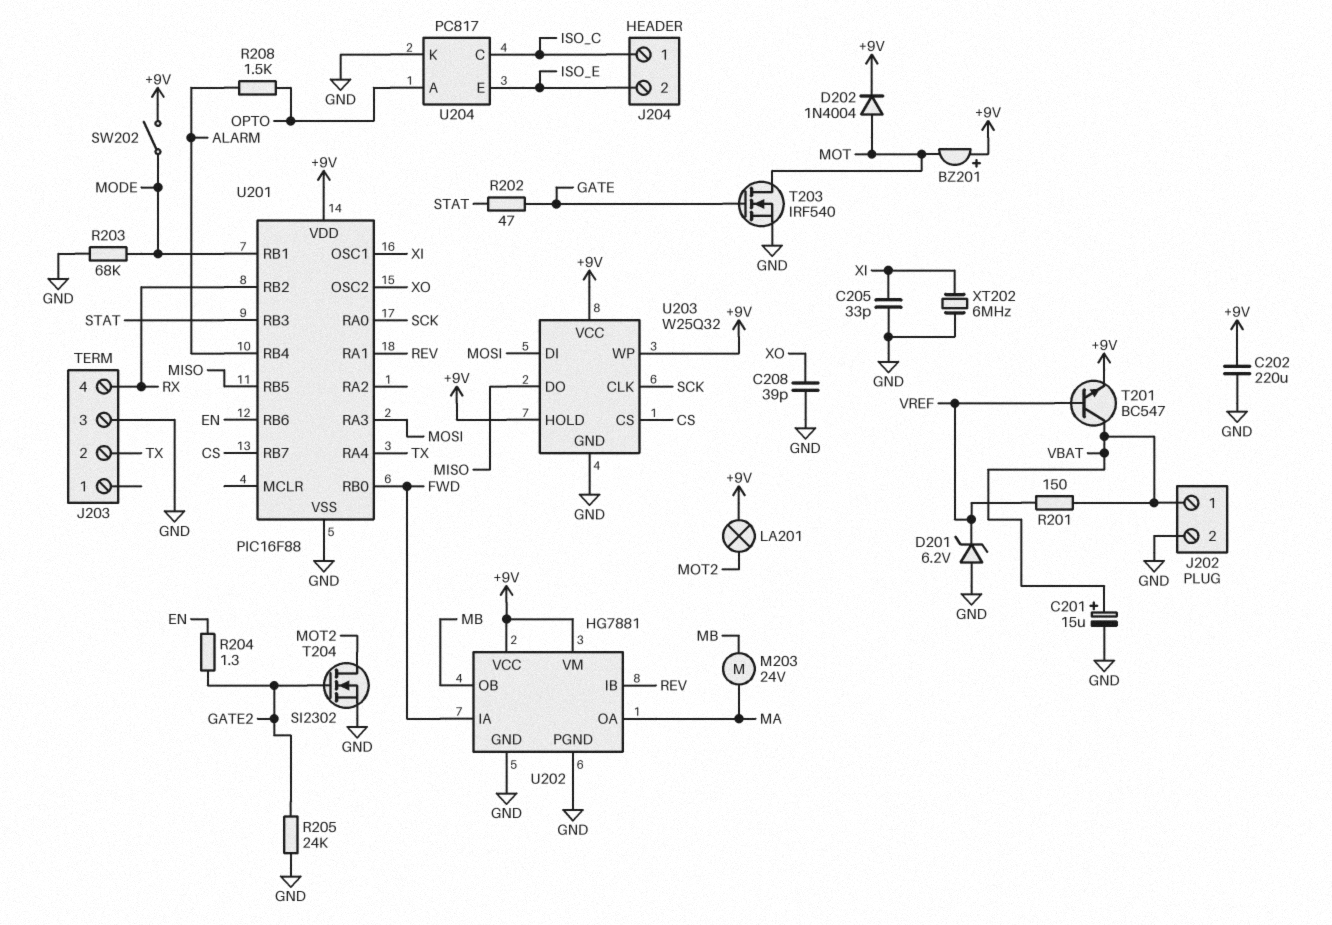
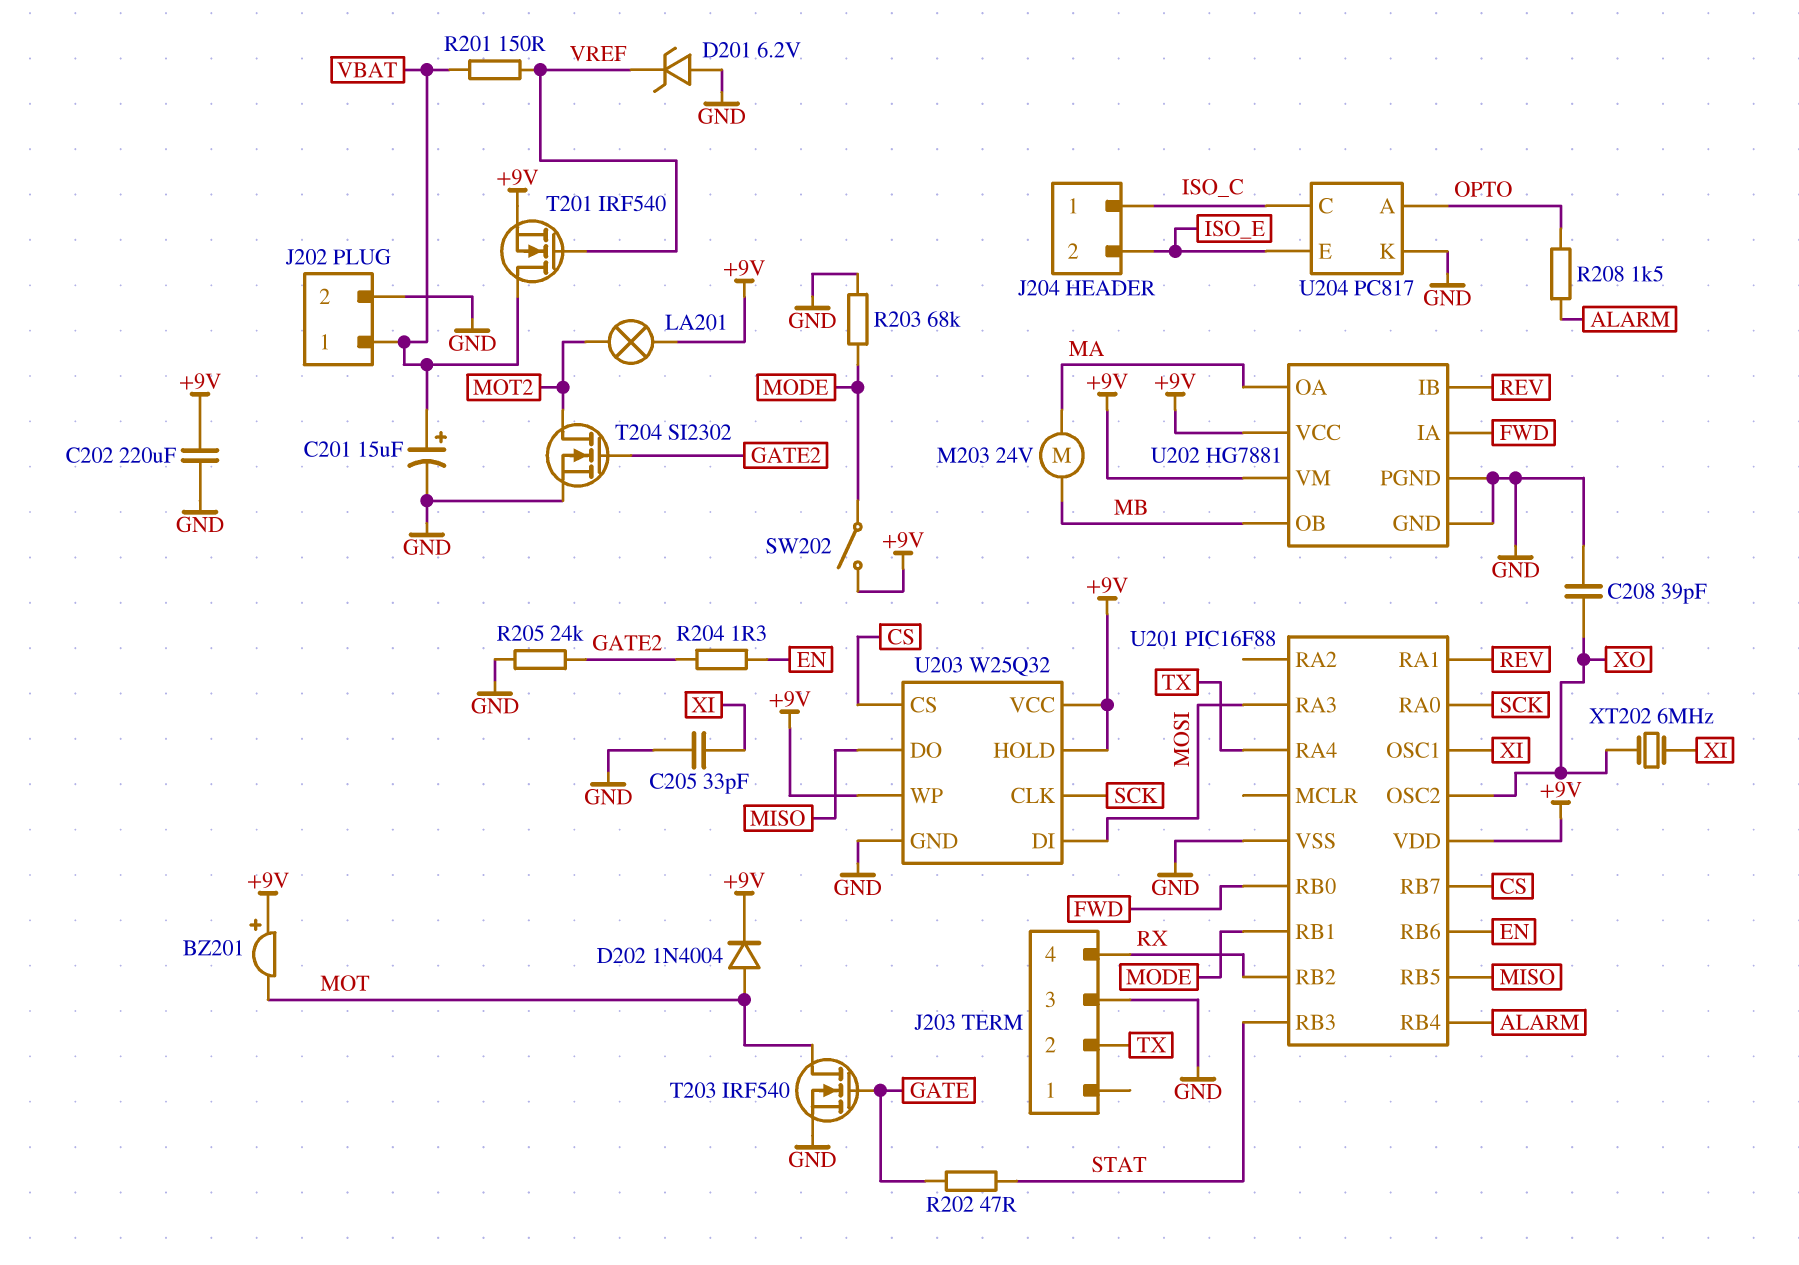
T201: NPN BC547 (B VREF, C VBAT, E +9V) -> NMOS IRF540 (G VREF, D VBAT, S +9V)
XT202: 6MHz (GND, XI) -> 6MHz (XI, XO)

